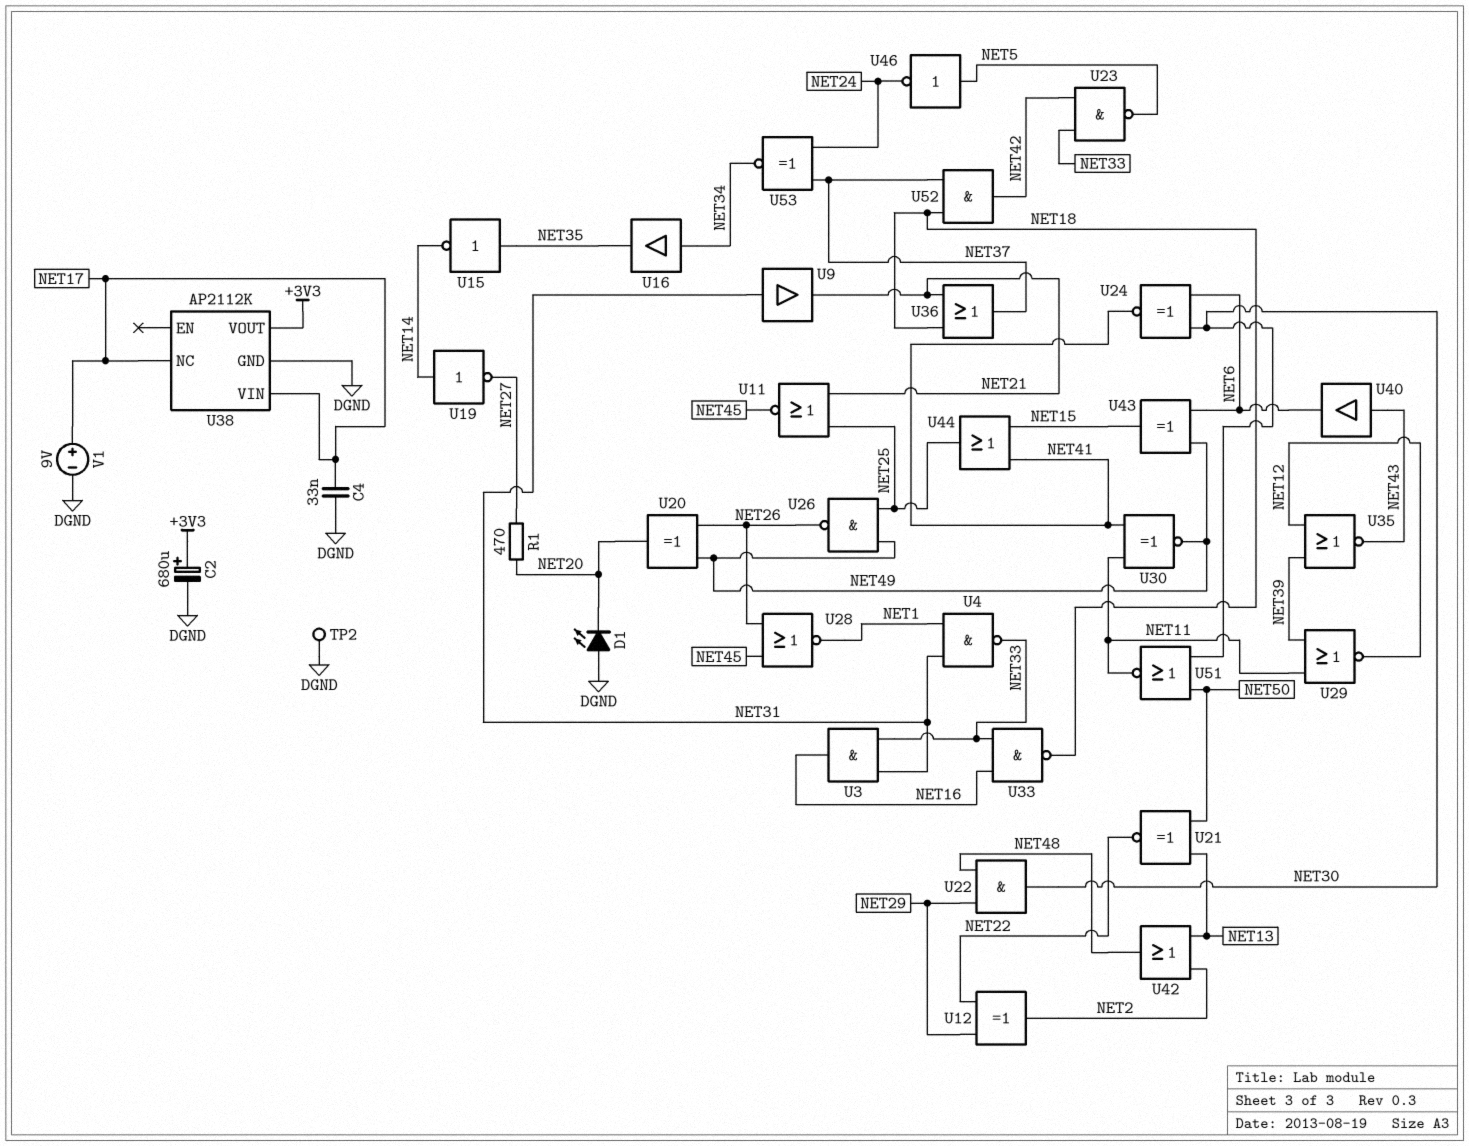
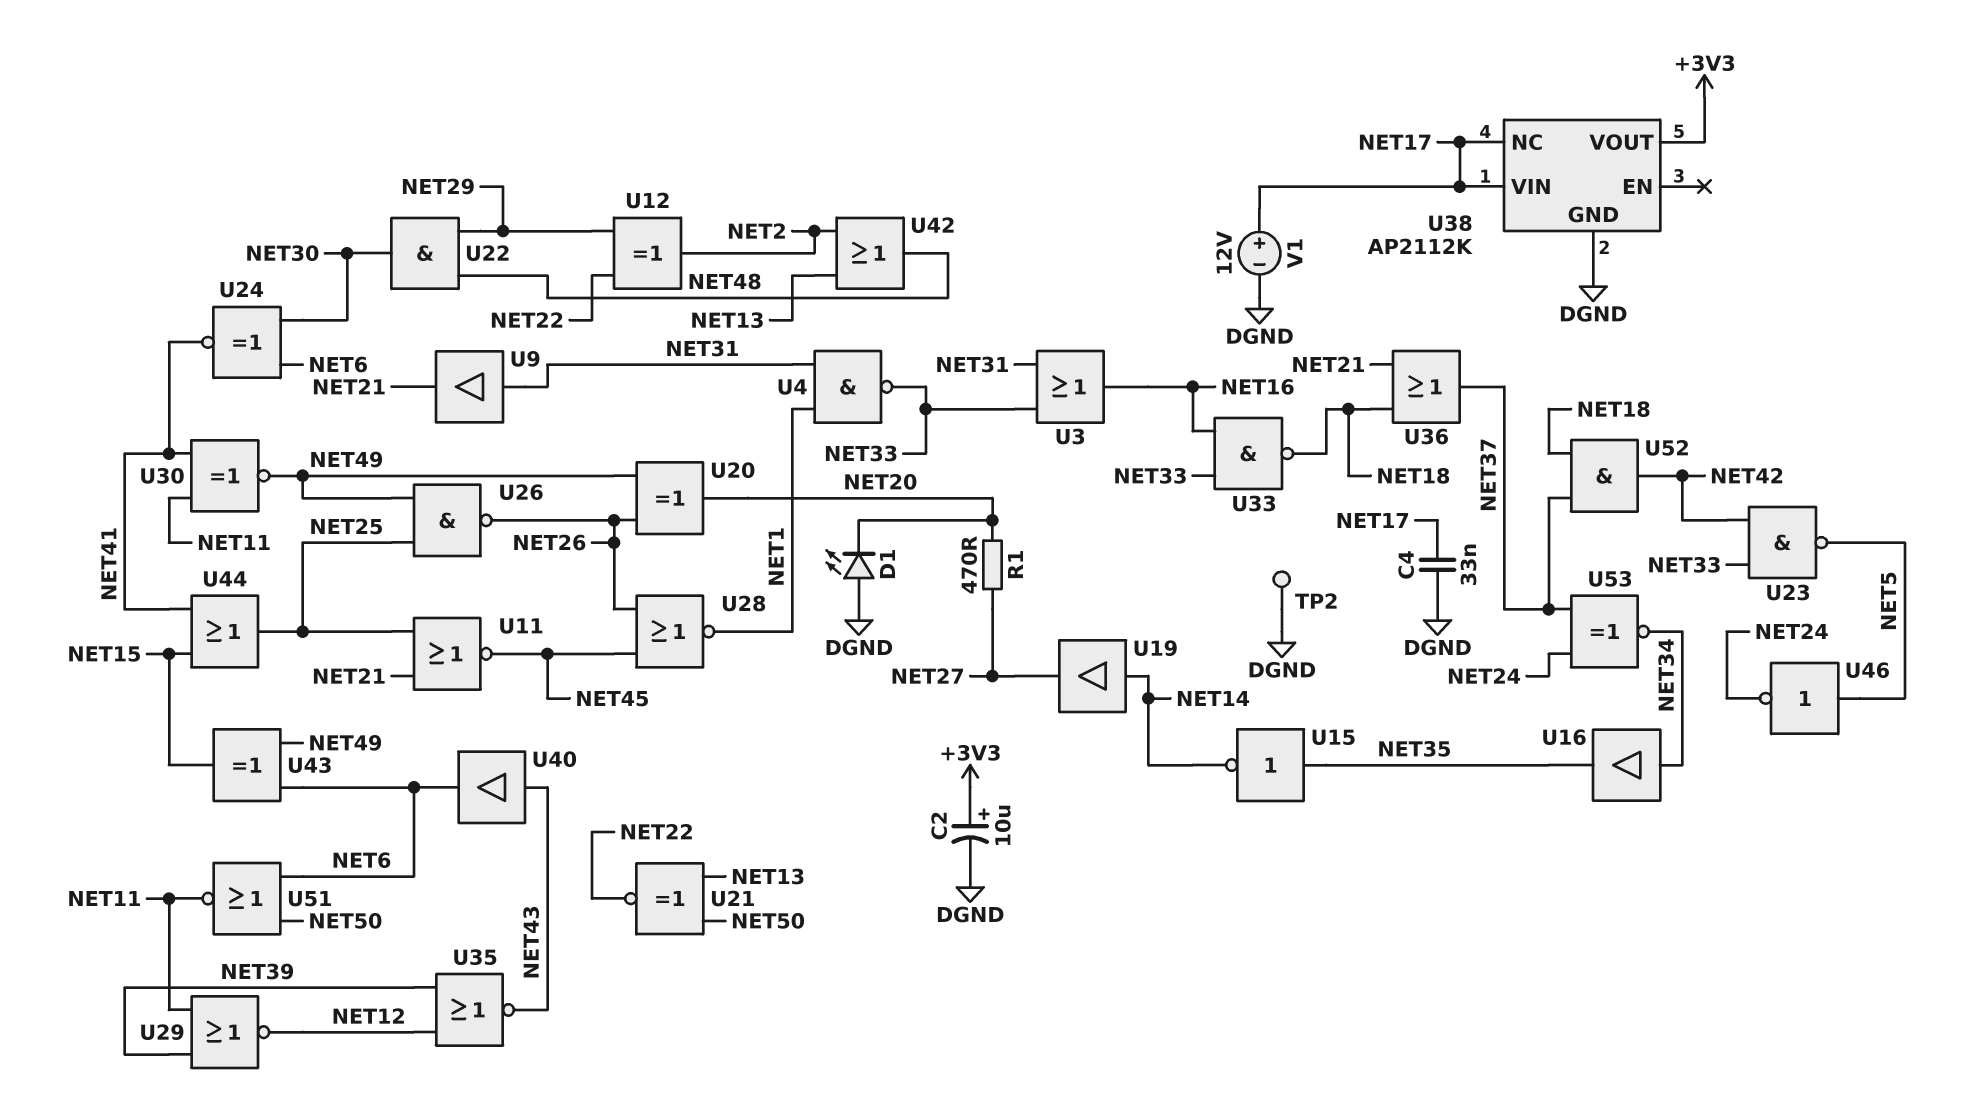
C2: 680uF (plus +3V3, minus DGND) -> 10uF (plus +3V3, minus DGND)
U3: AND (in NET31, in NET33, out NET16) -> OR (in NET31, in NET33, out NET16)
U19: NOT (in NET14, out NET27) -> buffer (in NET14, out NET27)
U51: NOR (in NET30, in NET50, out NET11) -> NOR (in NET6, in NET50, out NET11)
V1: 9V (plus NET17, minus DGND) -> 12V (plus NET17, minus DGND)

